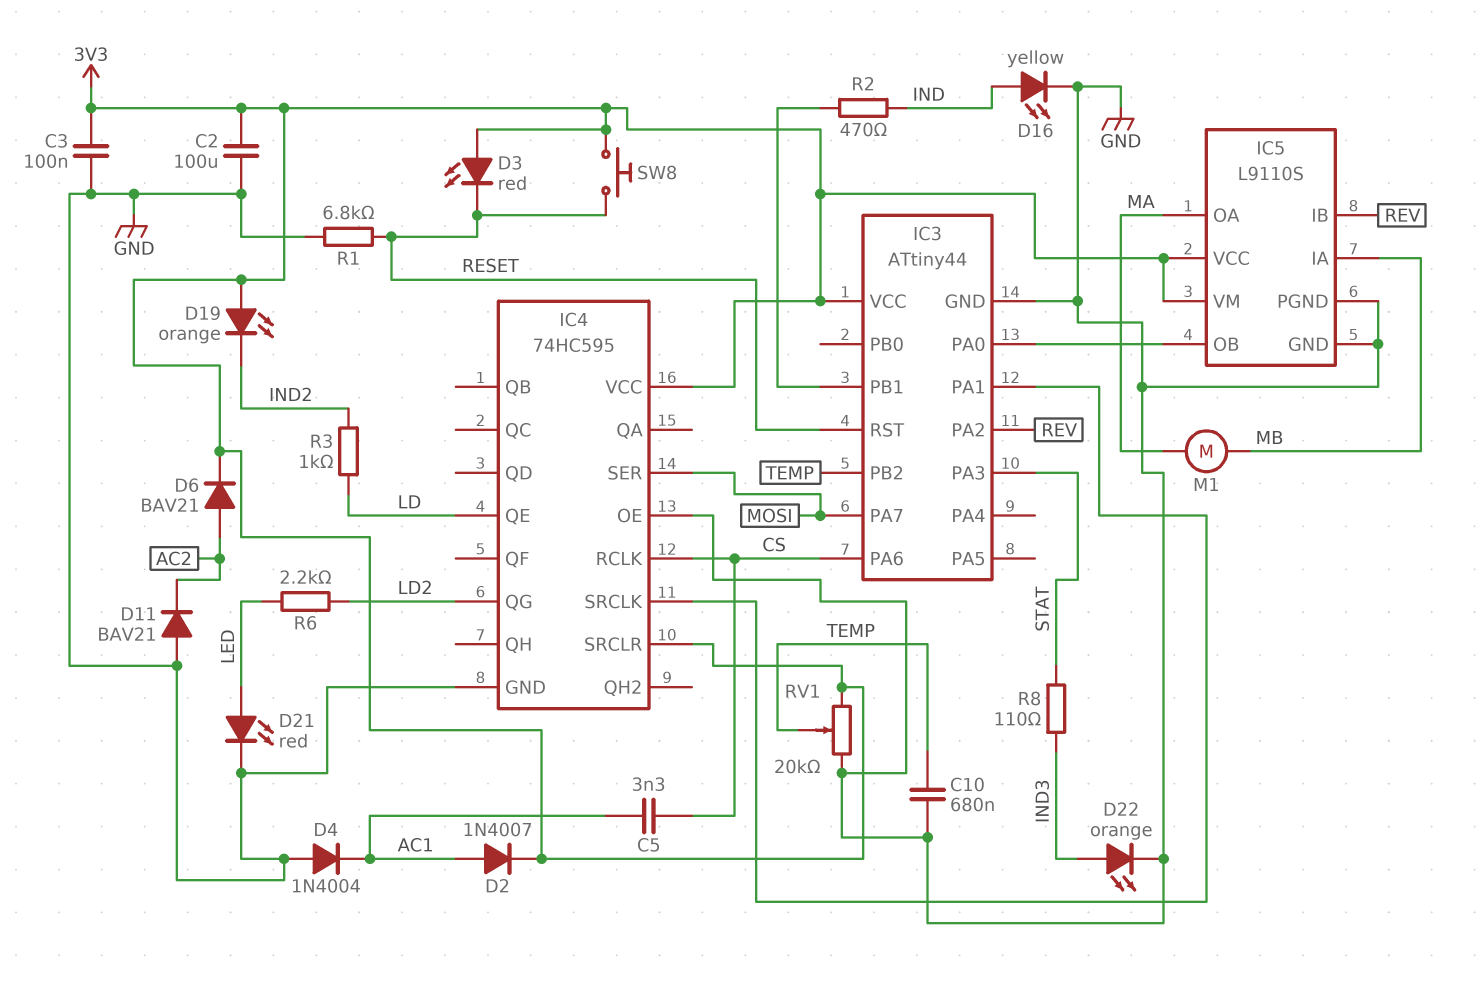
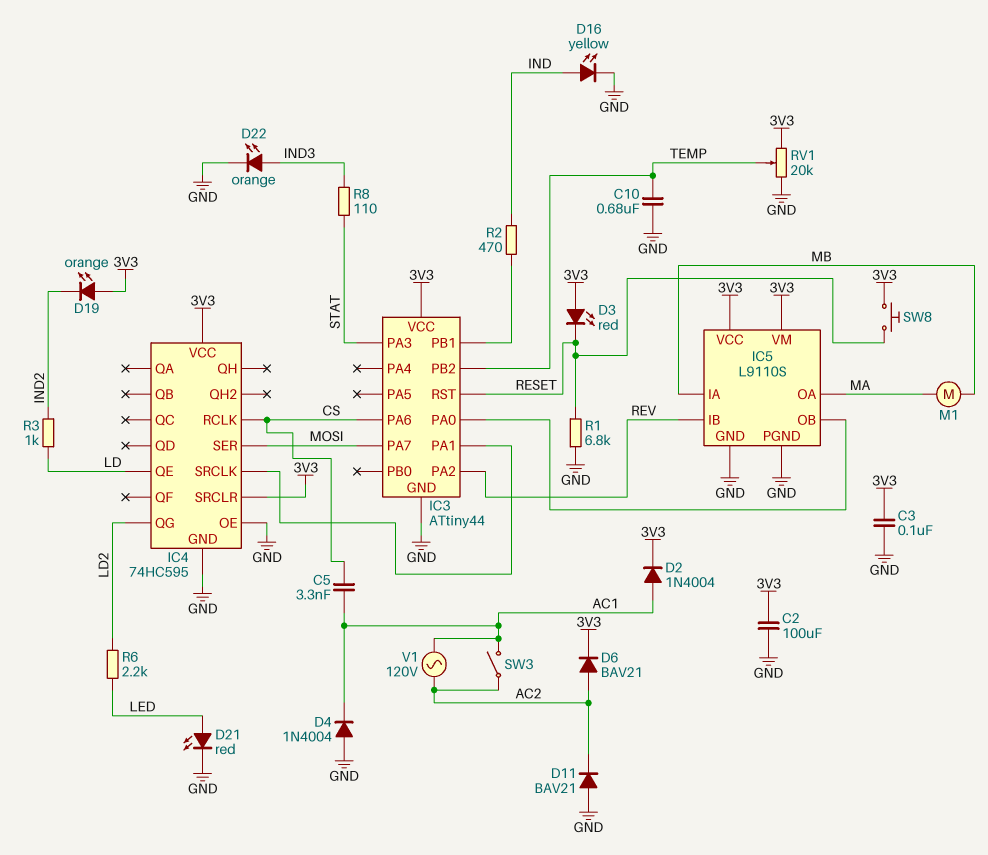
D2: diode 1N4007 (A AC1, K 3V3) -> diode 1N4004 (A AC1, K 3V3)
SW3: none -> switch (AC1, AC2)
V1: none -> AC 120V (AC1, AC2)

